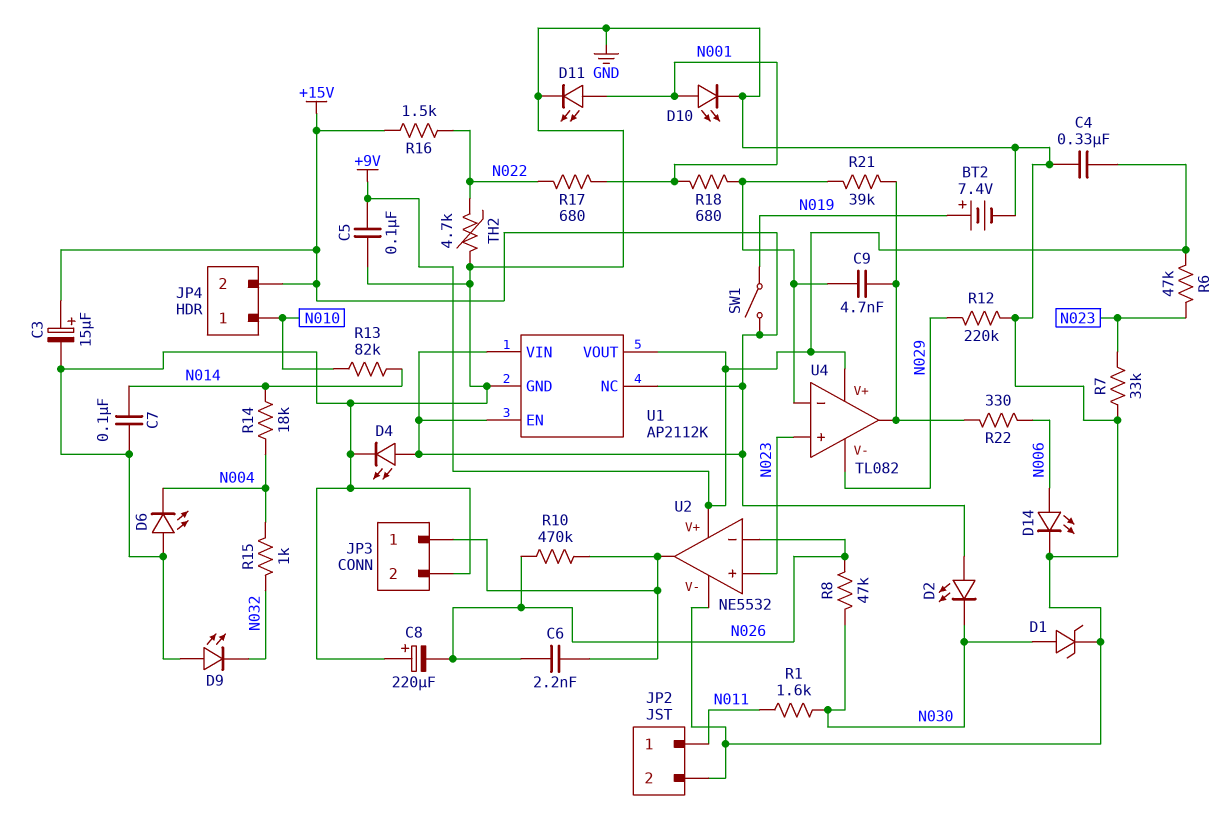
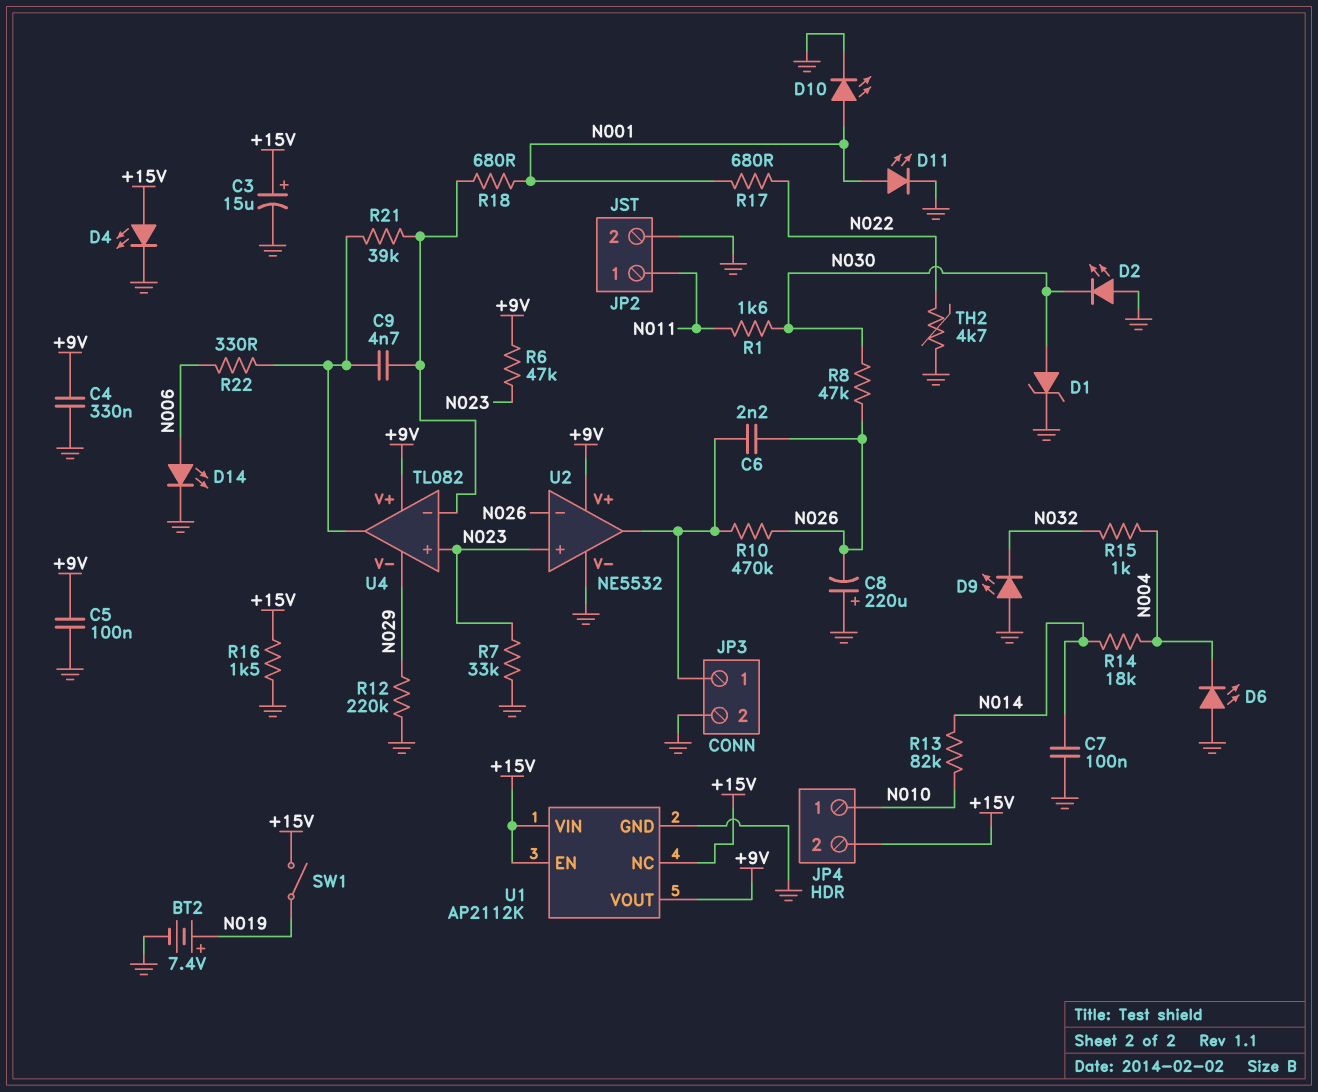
D2: LED (A +15V, K N030) -> LED (A GND, K N030)
R16: 1.5k (+15V, N022) -> 1.5k (+15V, GND)

